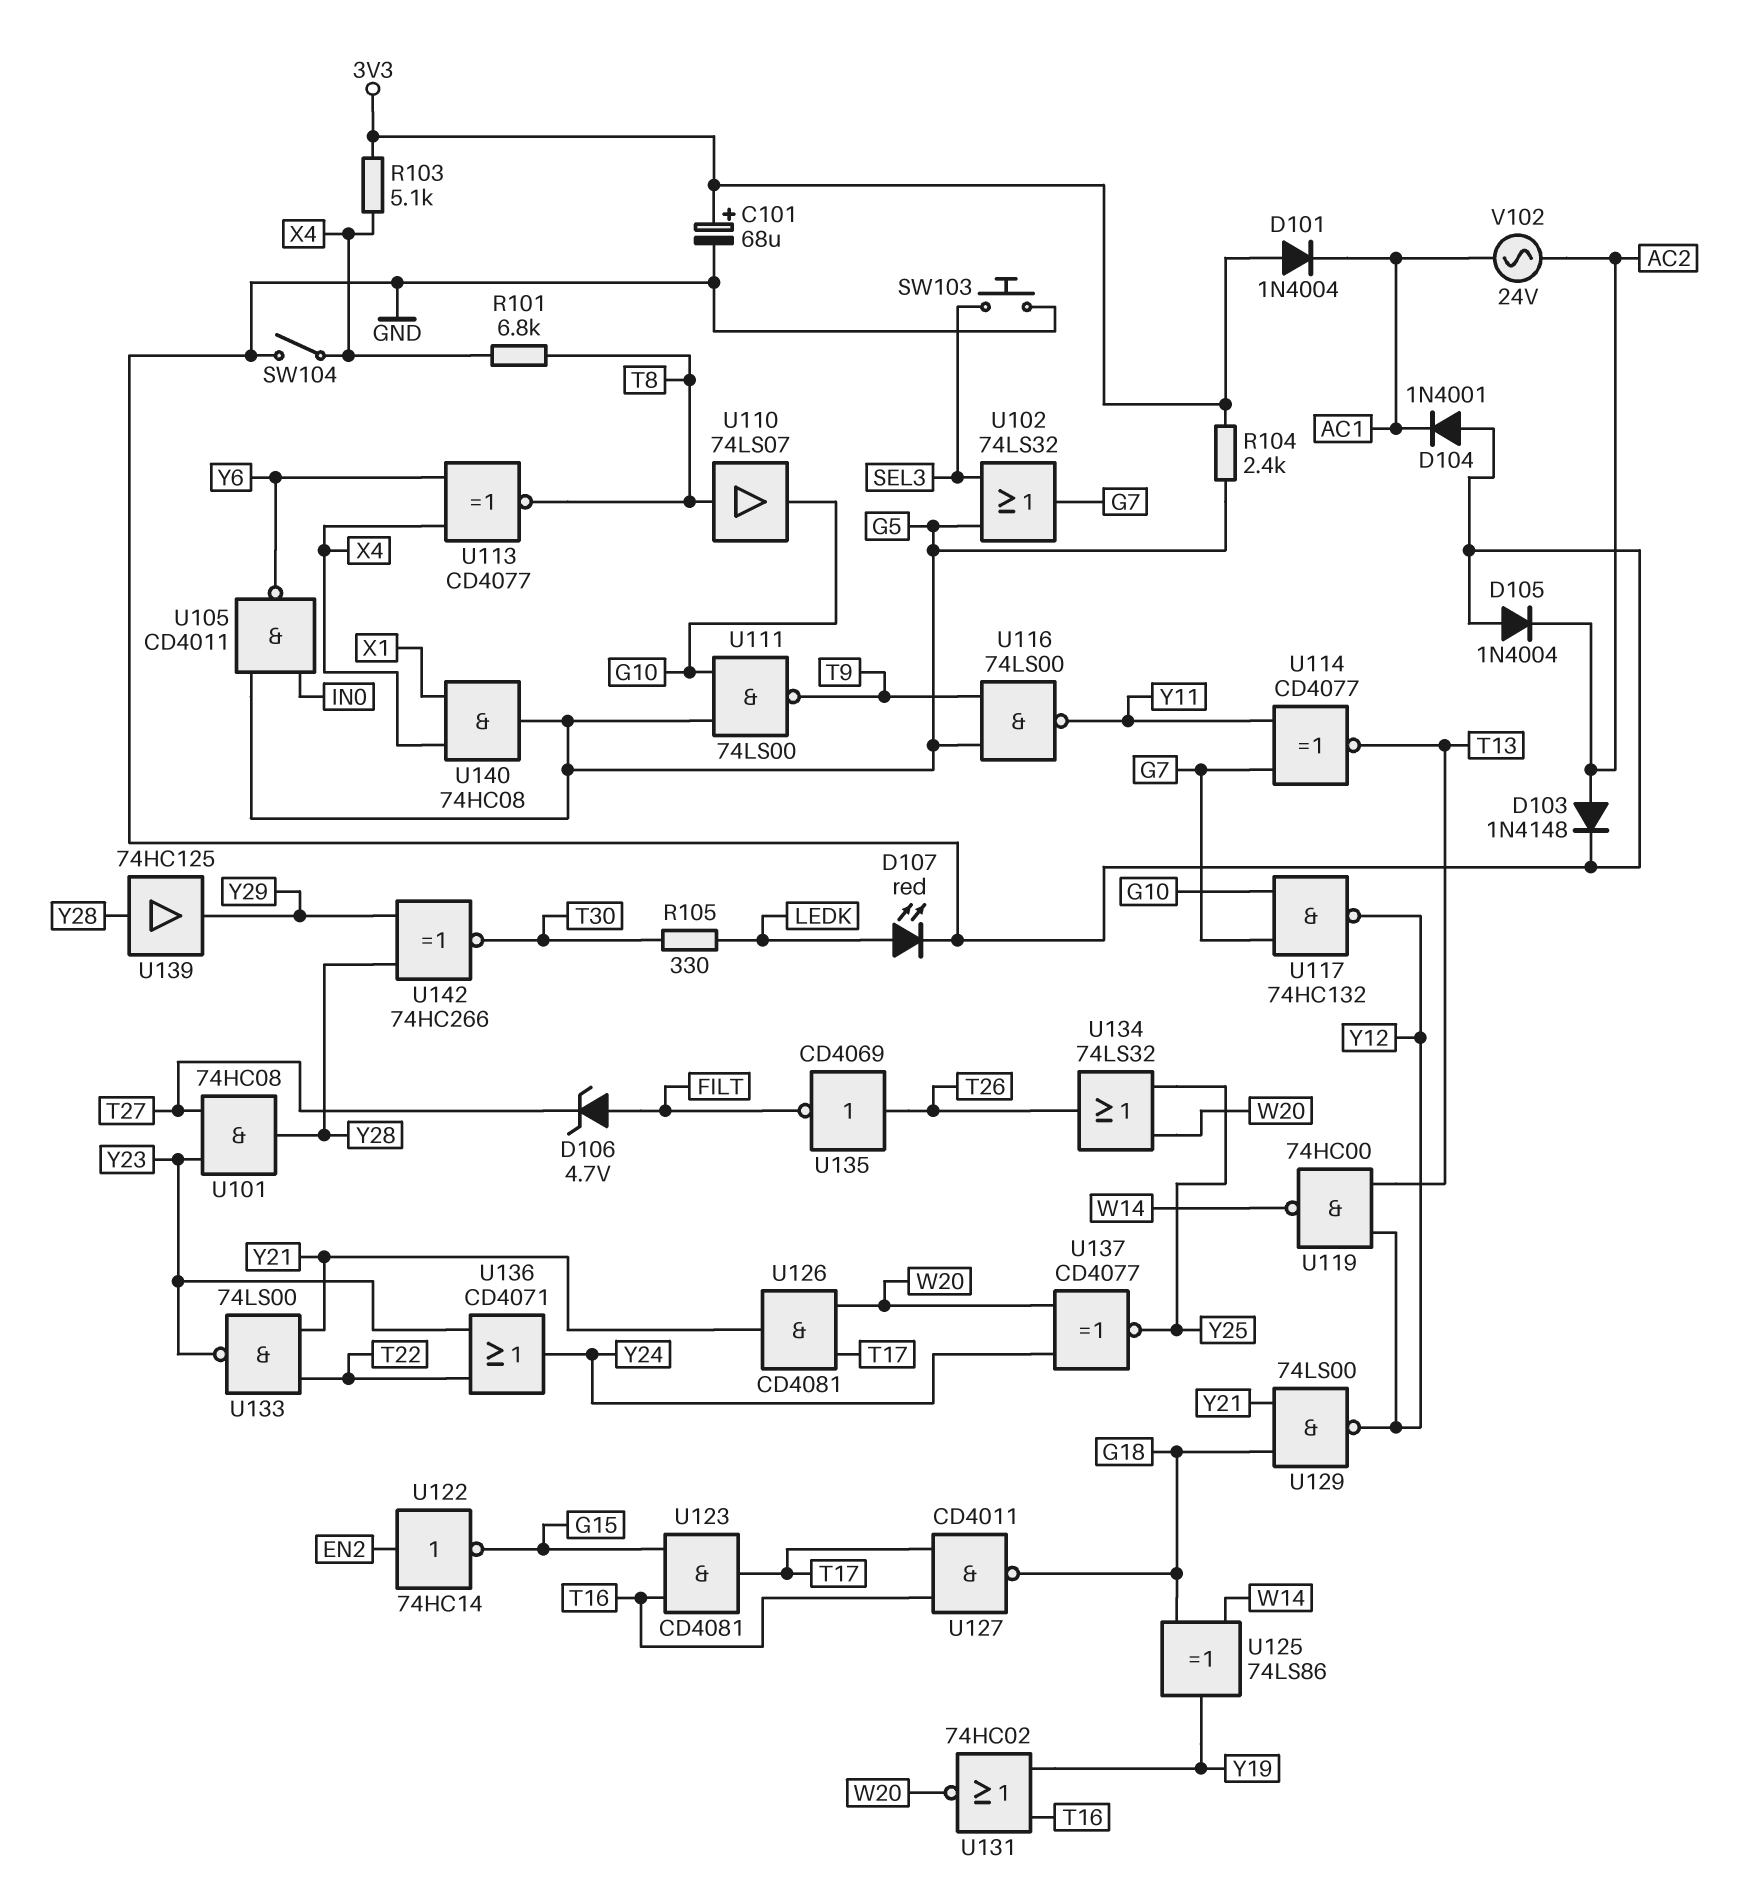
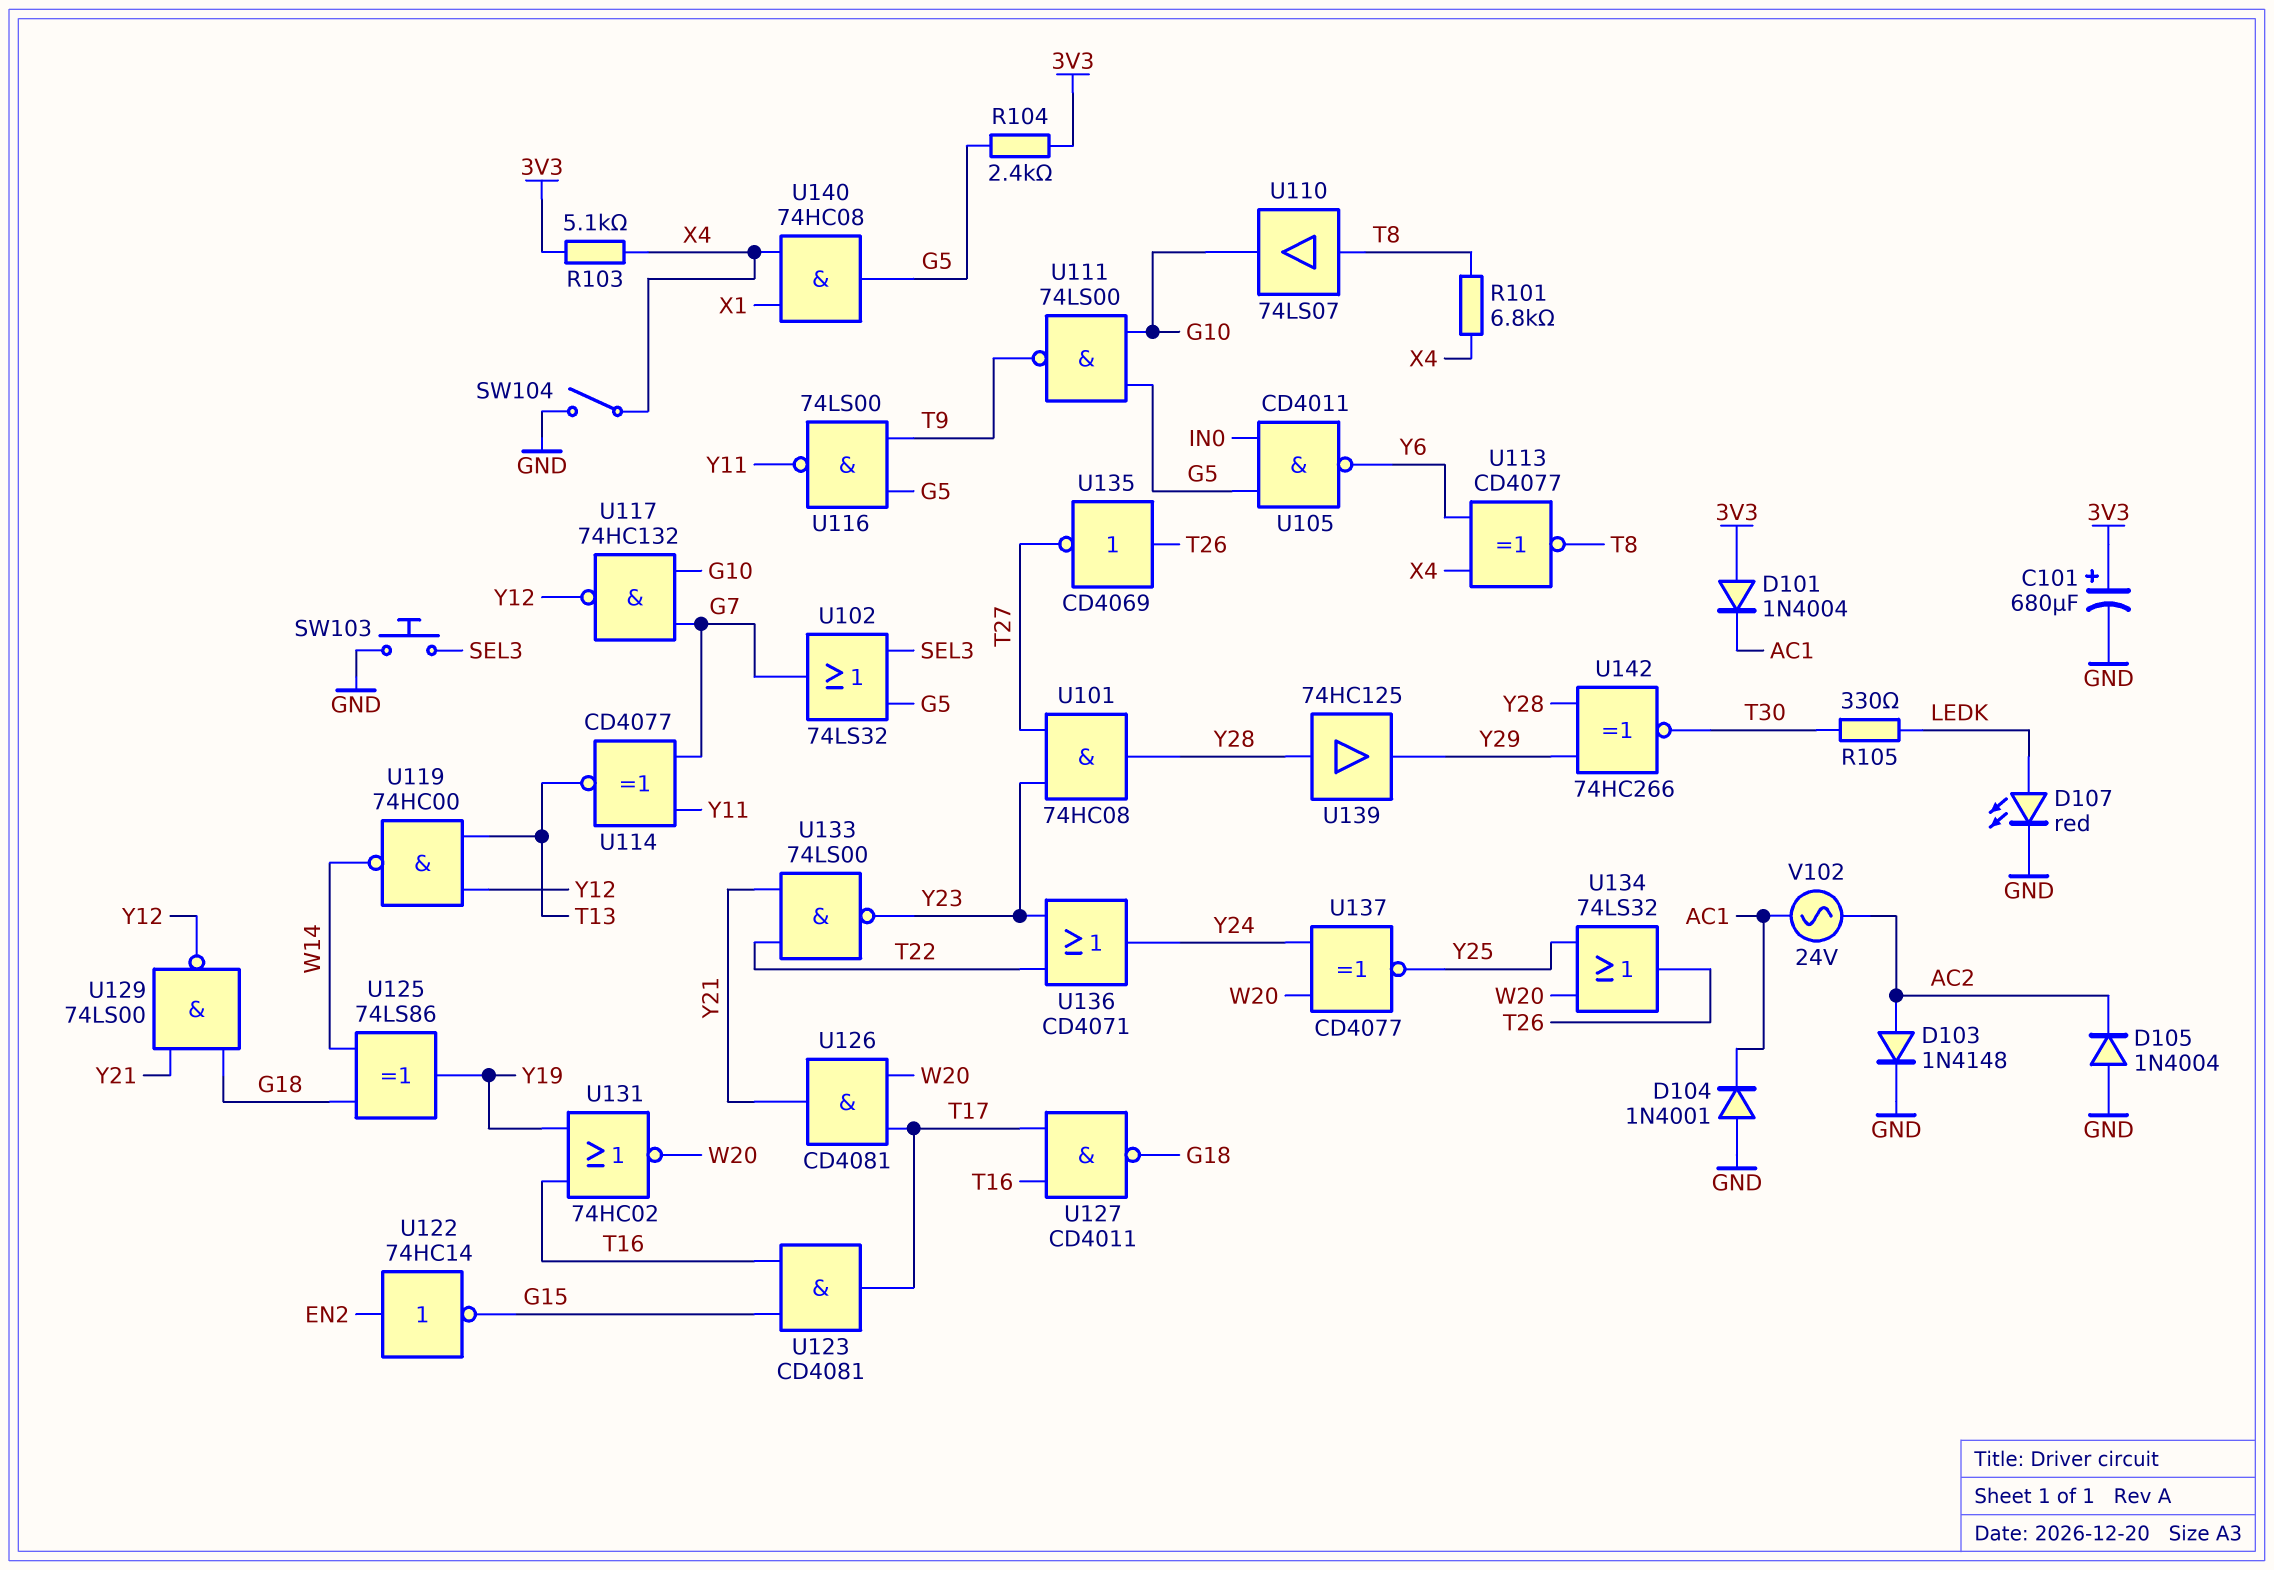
C101: 68uF (plus 3V3, minus GND) -> 680uF (plus 3V3, minus GND)
D106: zener 4.7V (A FILT, K T27) -> none
U135: NOT CD4069 (in T26, out FILT) -> NOT CD4069 (in T26, out T27)

